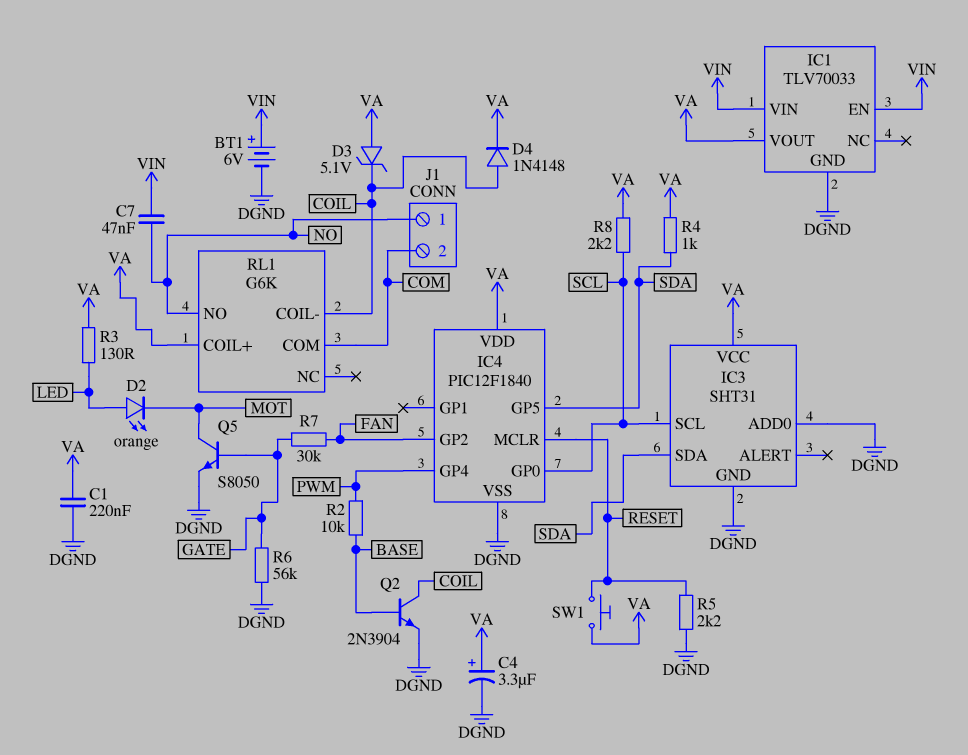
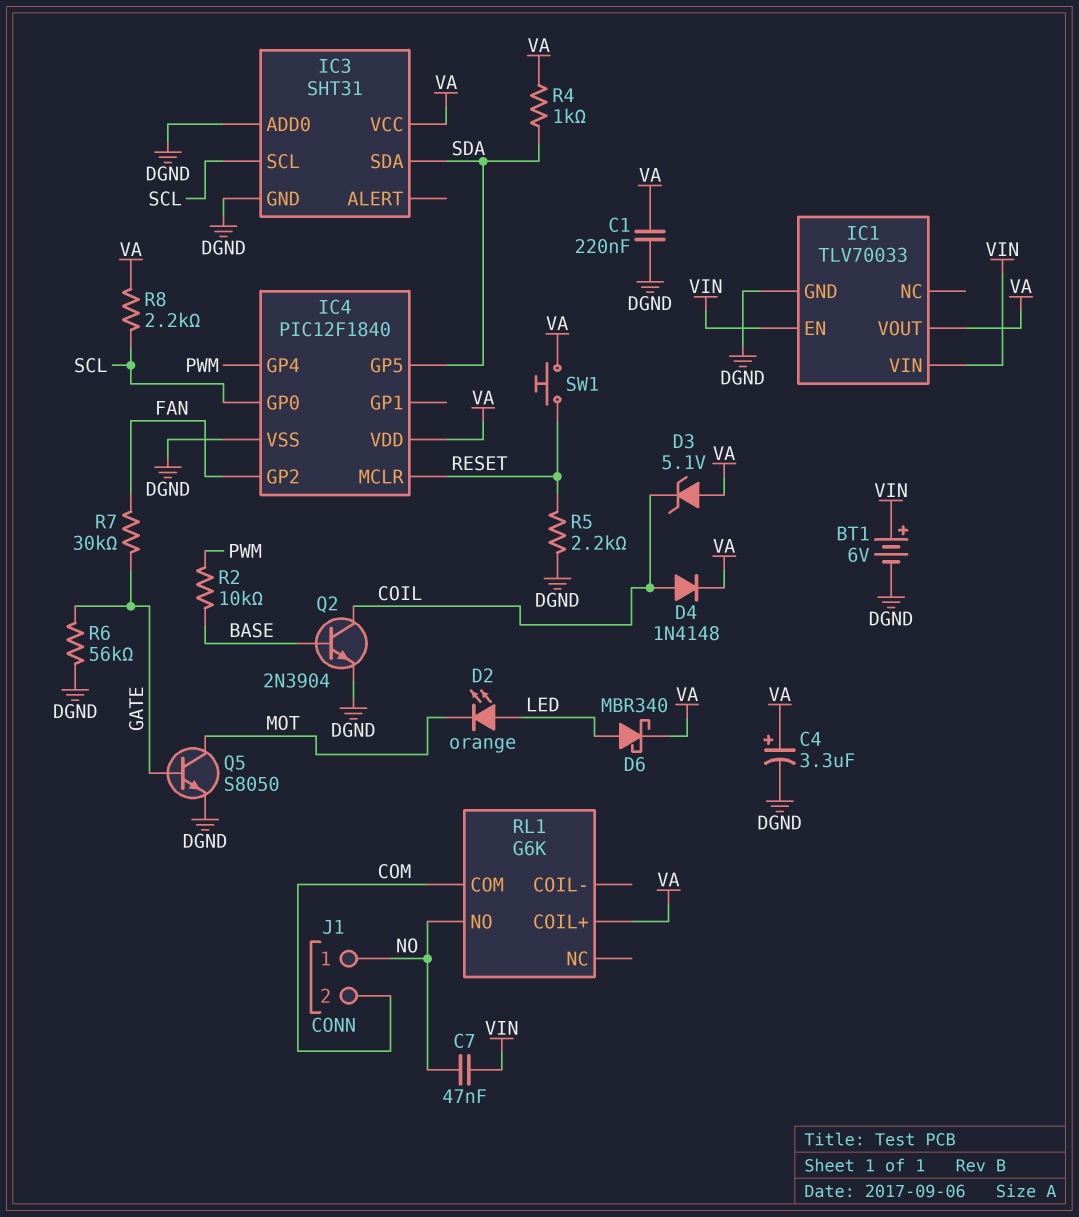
D6: none -> schottky MBR340 (A LED, K VA)
R3: 130 (LED, VA) -> none
RL1 pin COIL-: COIL -> none

